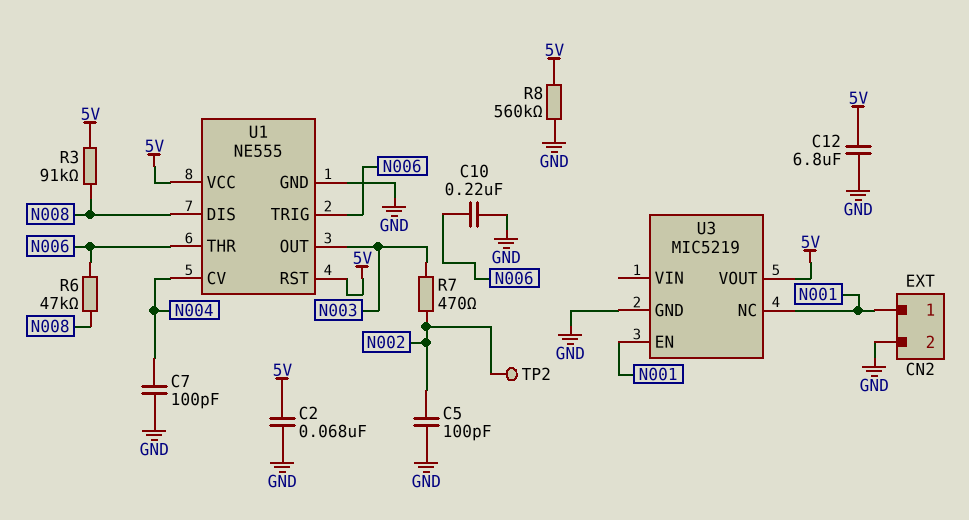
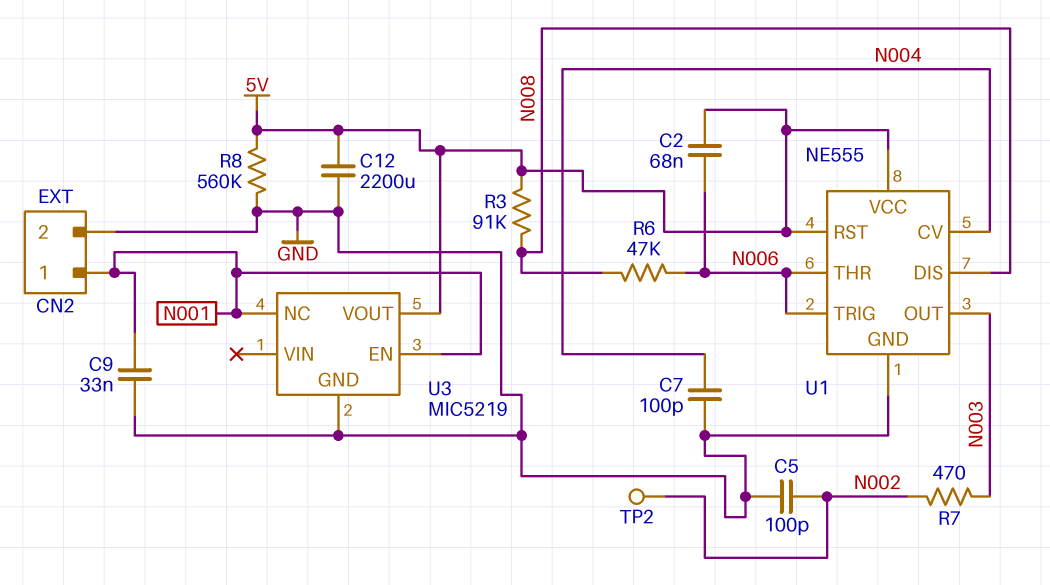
C2: 68nF (5V, GND) -> 68nF (5V, N006)
C9: none -> 33nF (GND, N001)
C10: 220nF (GND, N006) -> none
C12: 6.8uF (5V, GND) -> 2200uF (5V, GND)

